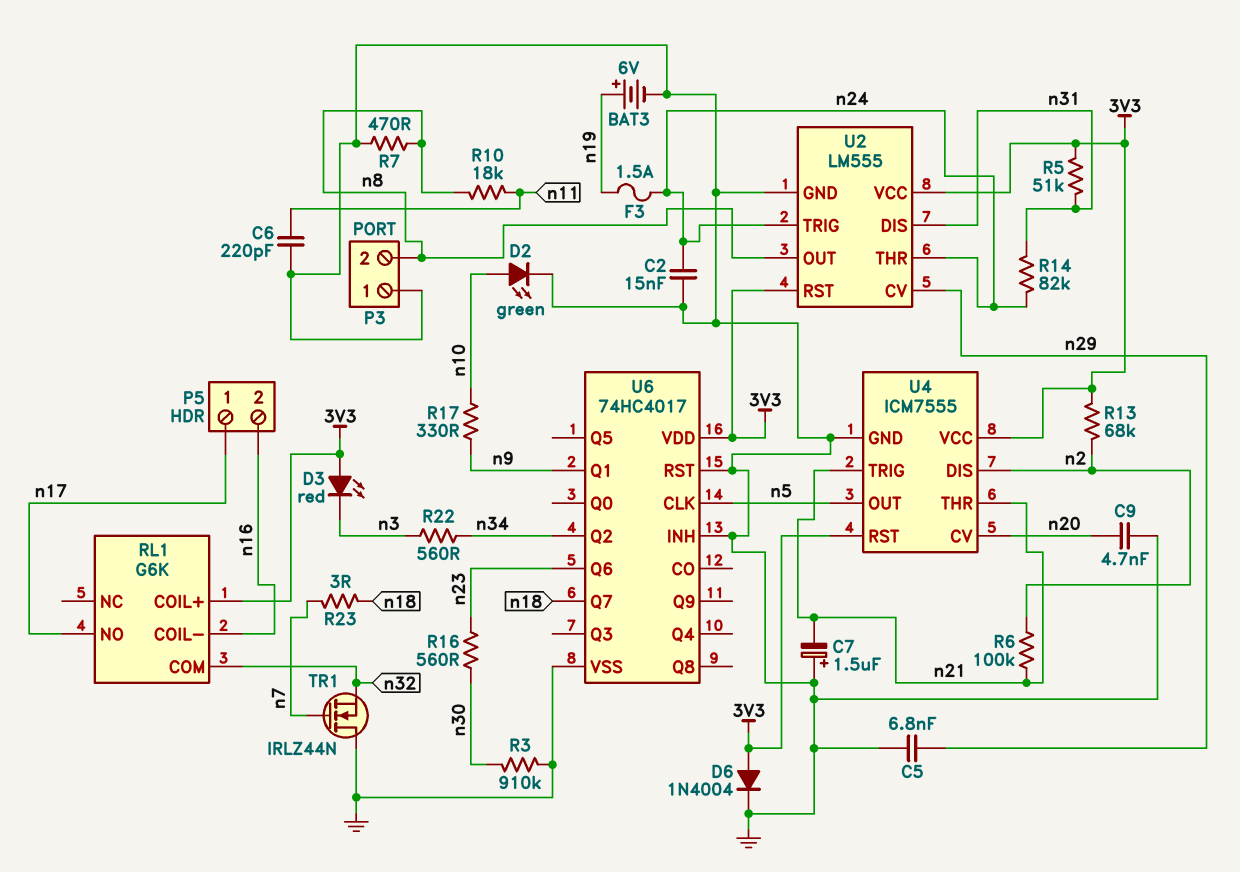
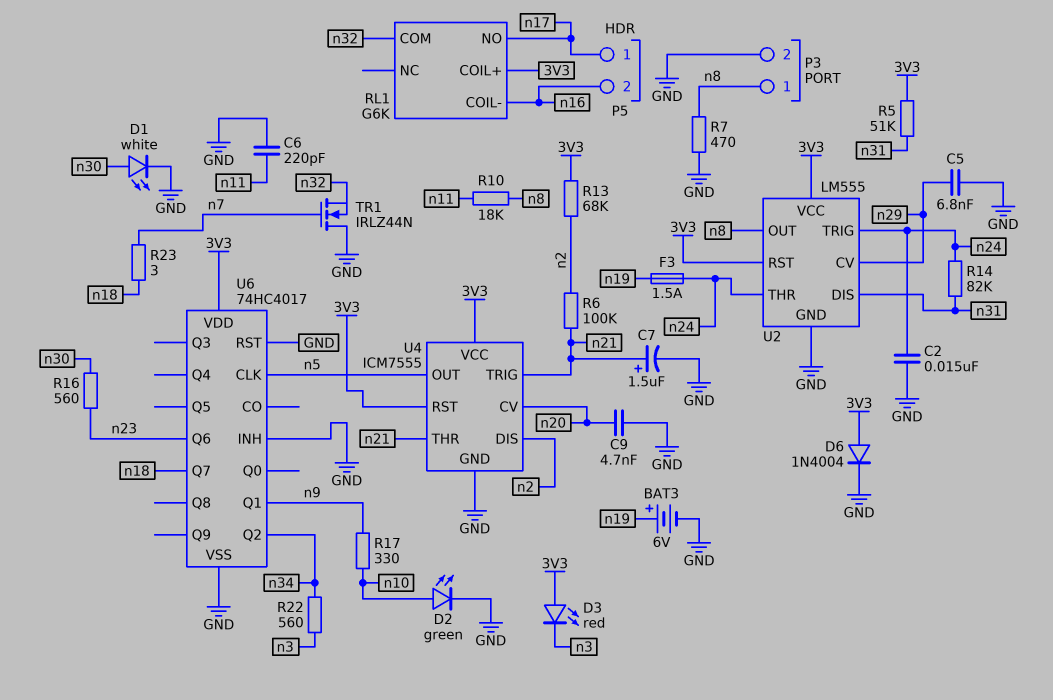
C7: 1.5uF (plus GND, minus n21) -> 1.5uF (plus n21, minus GND)
D1: none -> LED white (A n30, K GND)
P3 pin 1: GND -> n8
P3 pin 2: n8 -> GND
R3: 910k (GND, n30) -> none

